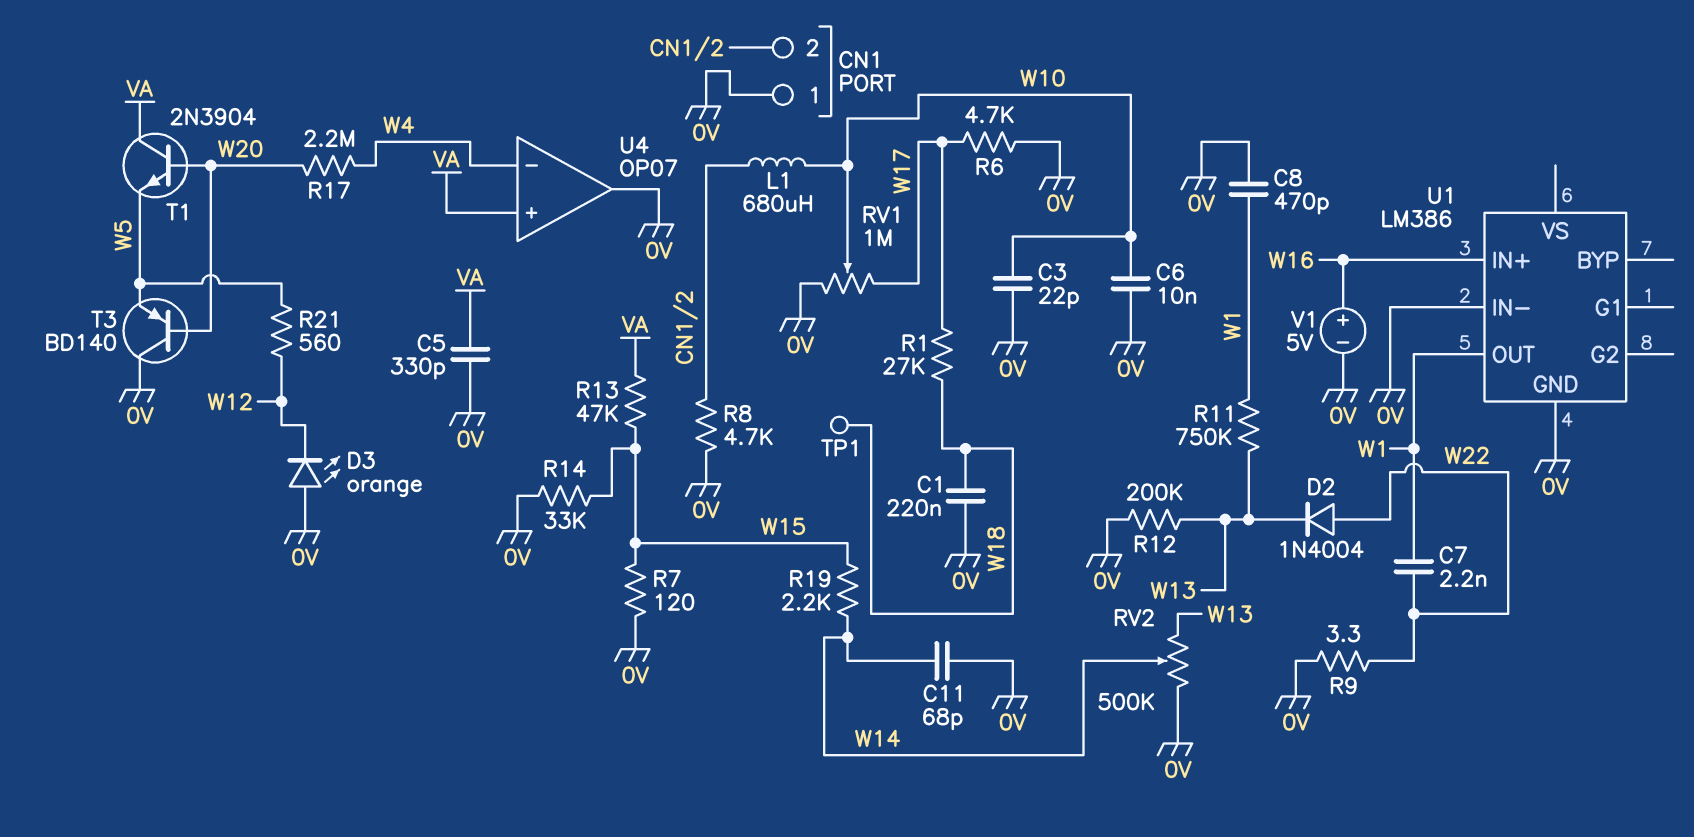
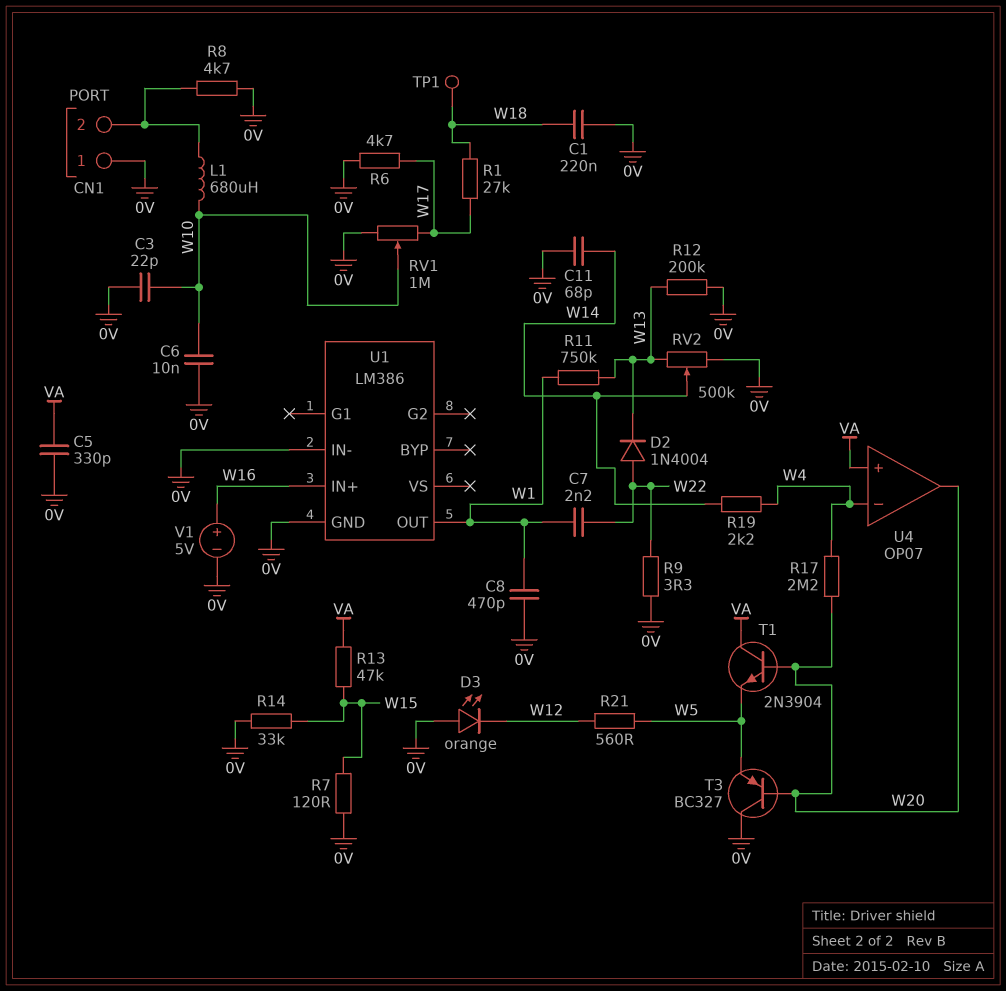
R19: 2.2k (W14, W15) -> 2.2k (W4, W14)
T3: PNP BD140 (B W20, C 0V, E W5) -> PNP BC327 (B W20, C 0V, E W5)
U4 pin out: 0V -> W20

